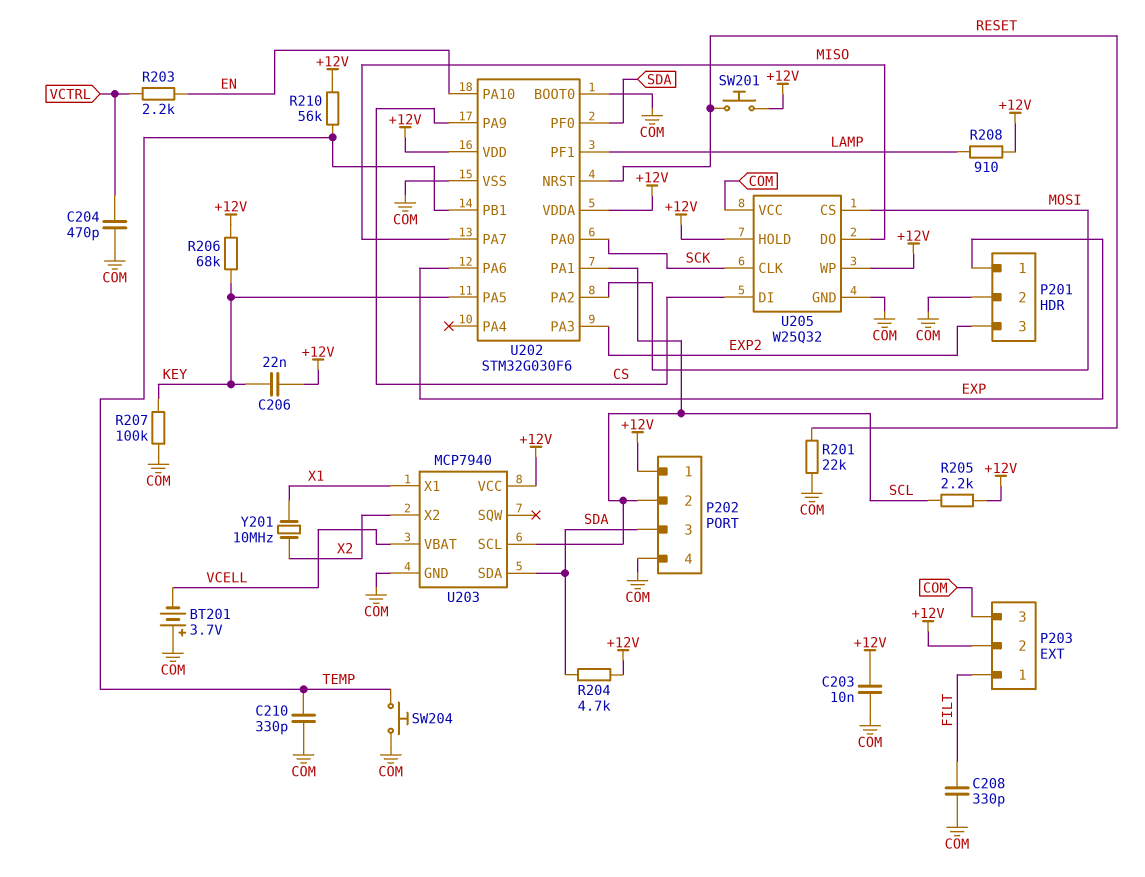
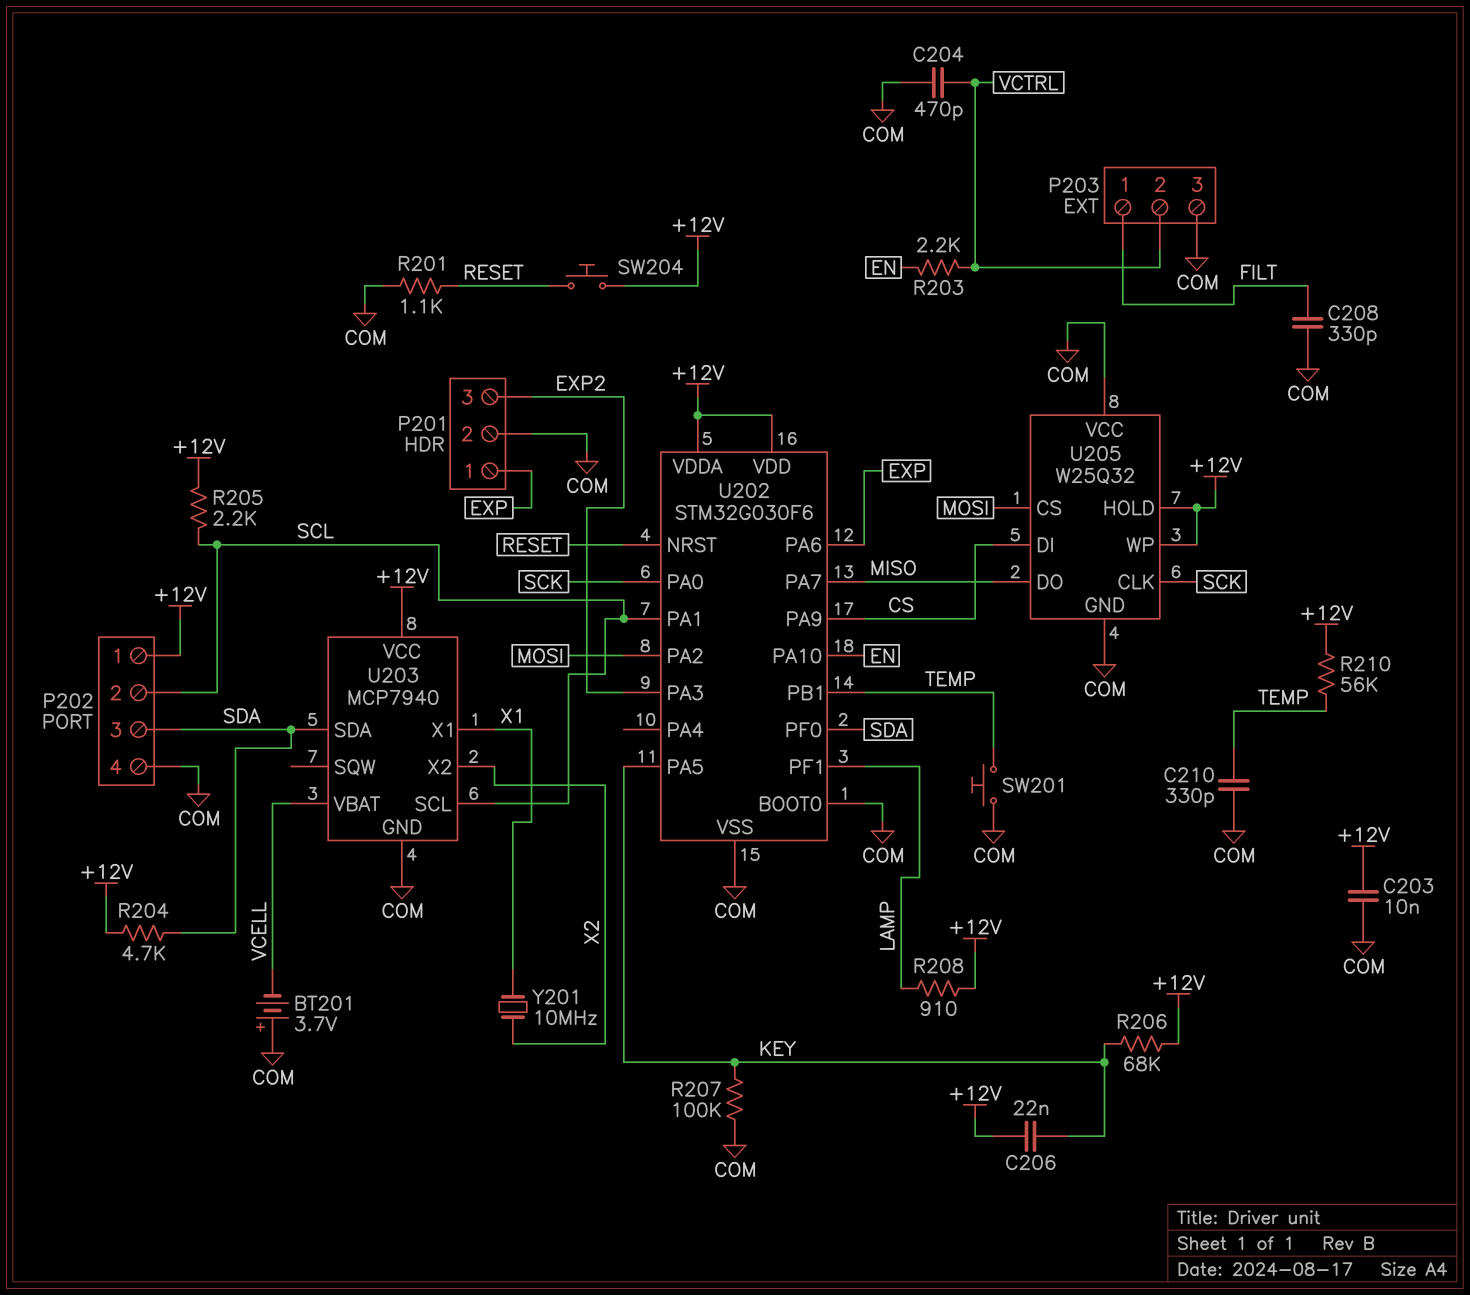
P203 pin 2: +12V -> VCTRL
R201: 22k (COM, RESET) -> 1.1k (COM, RESET)
SW201: button (+12V, RESET) -> button (COM, TEMP)
SW204: button (COM, TEMP) -> button (+12V, RESET)

